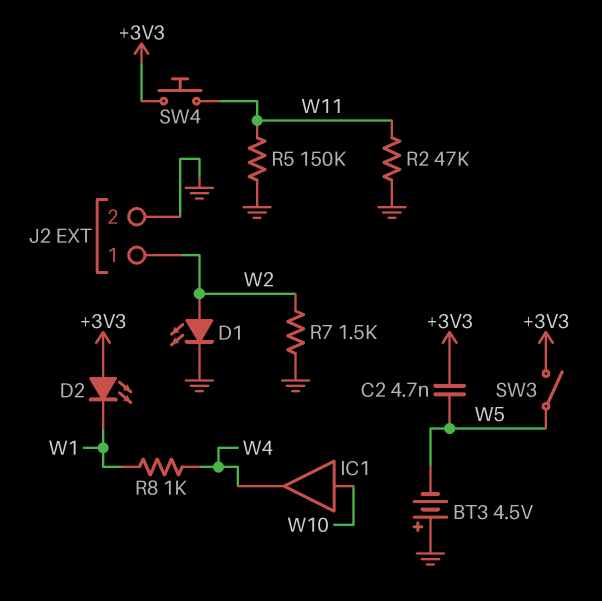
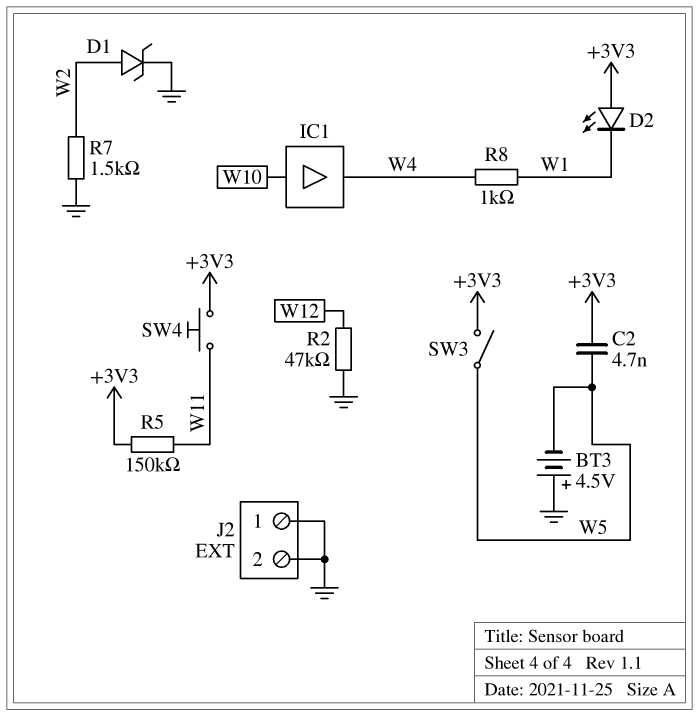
D1: LED (A W2, K GND) -> zener (A W2, K GND)
J2 pin 1: W2 -> GND
R2: 47k (GND, W11) -> 47k (GND, W12)
R5: 150k (GND, W11) -> 150k (+3V3, W11)

